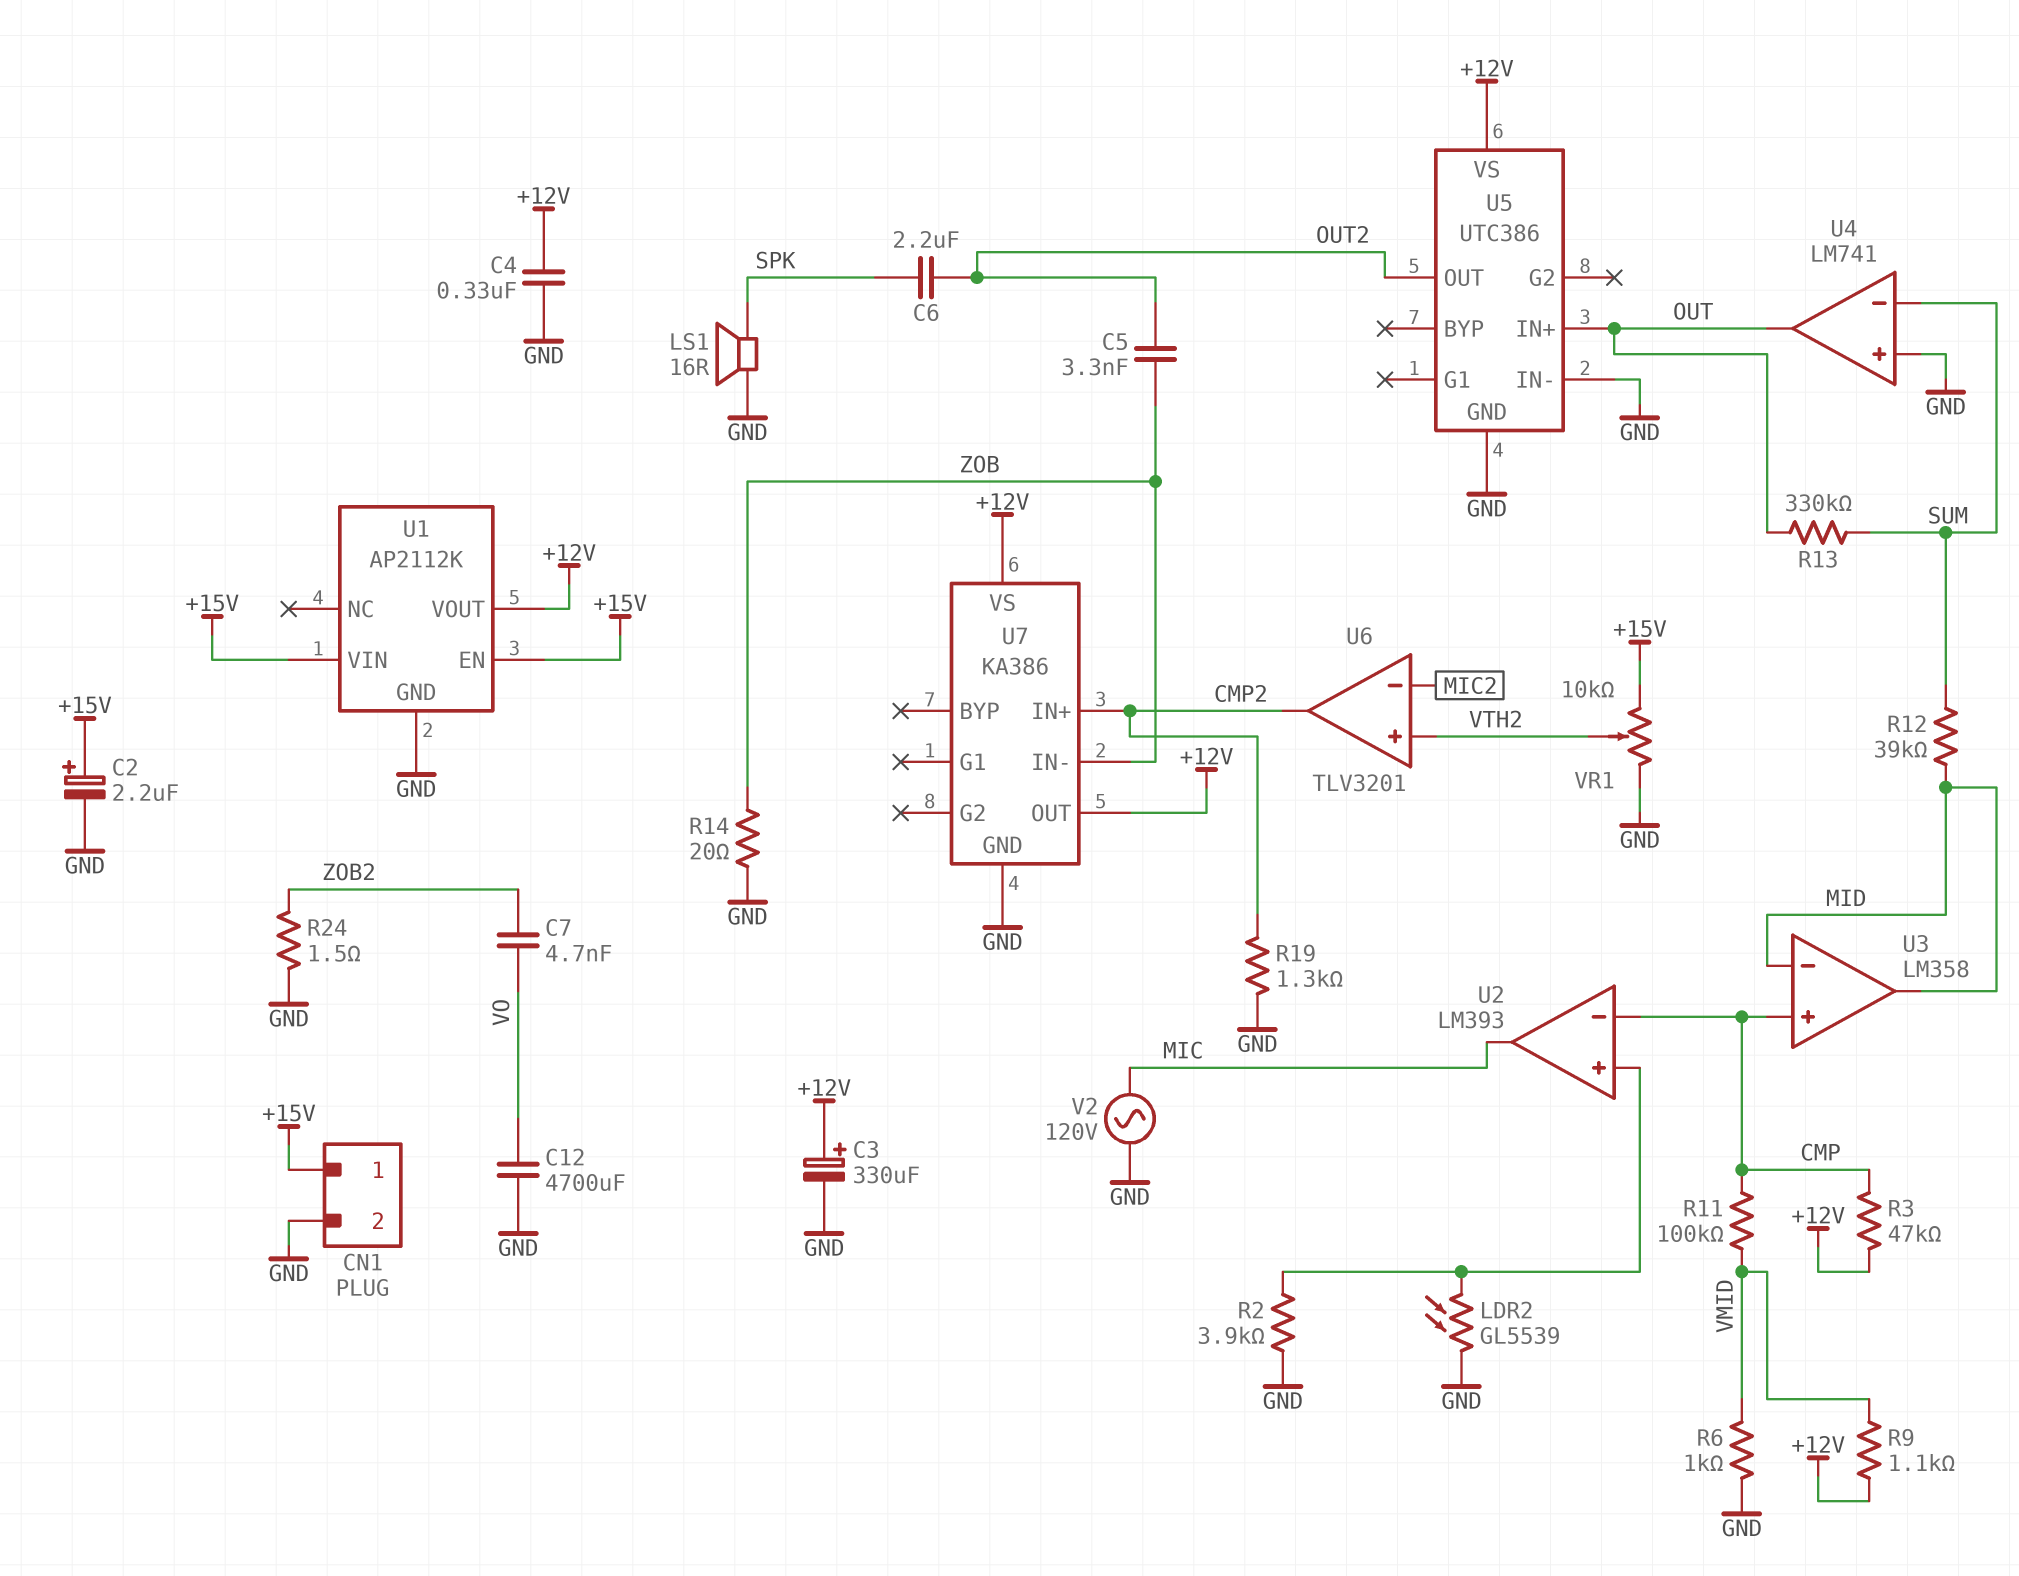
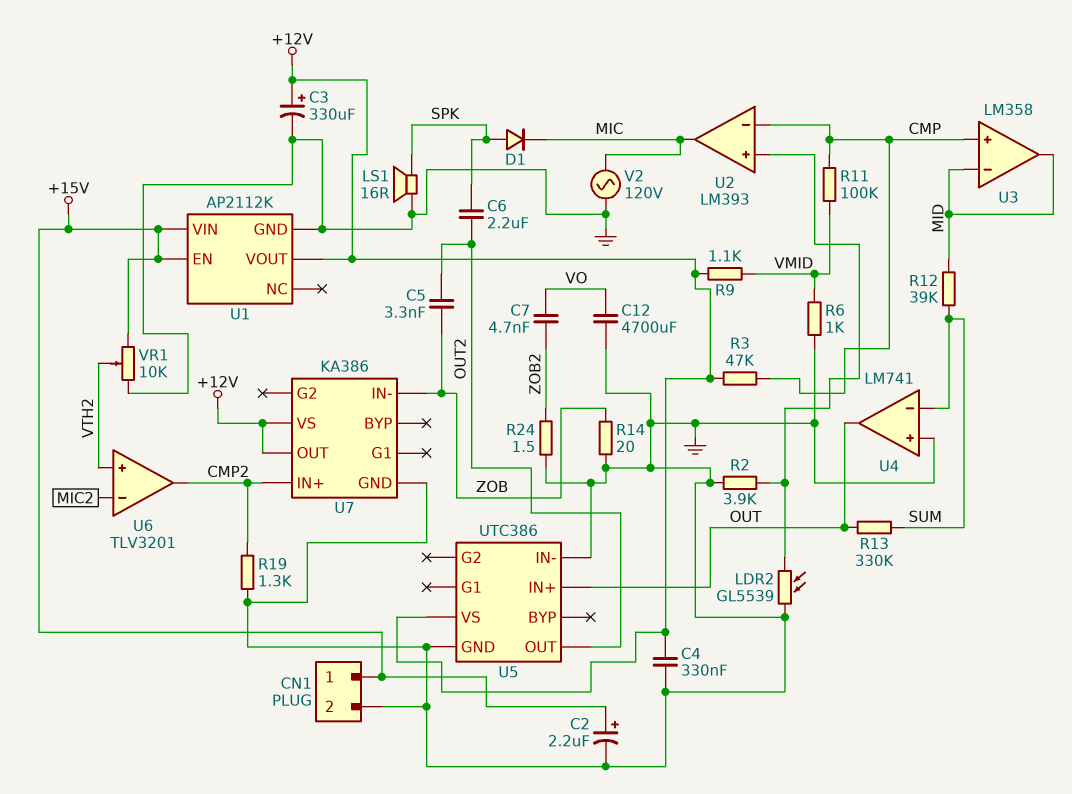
D1: none -> diode (A SPK, K MIC)

